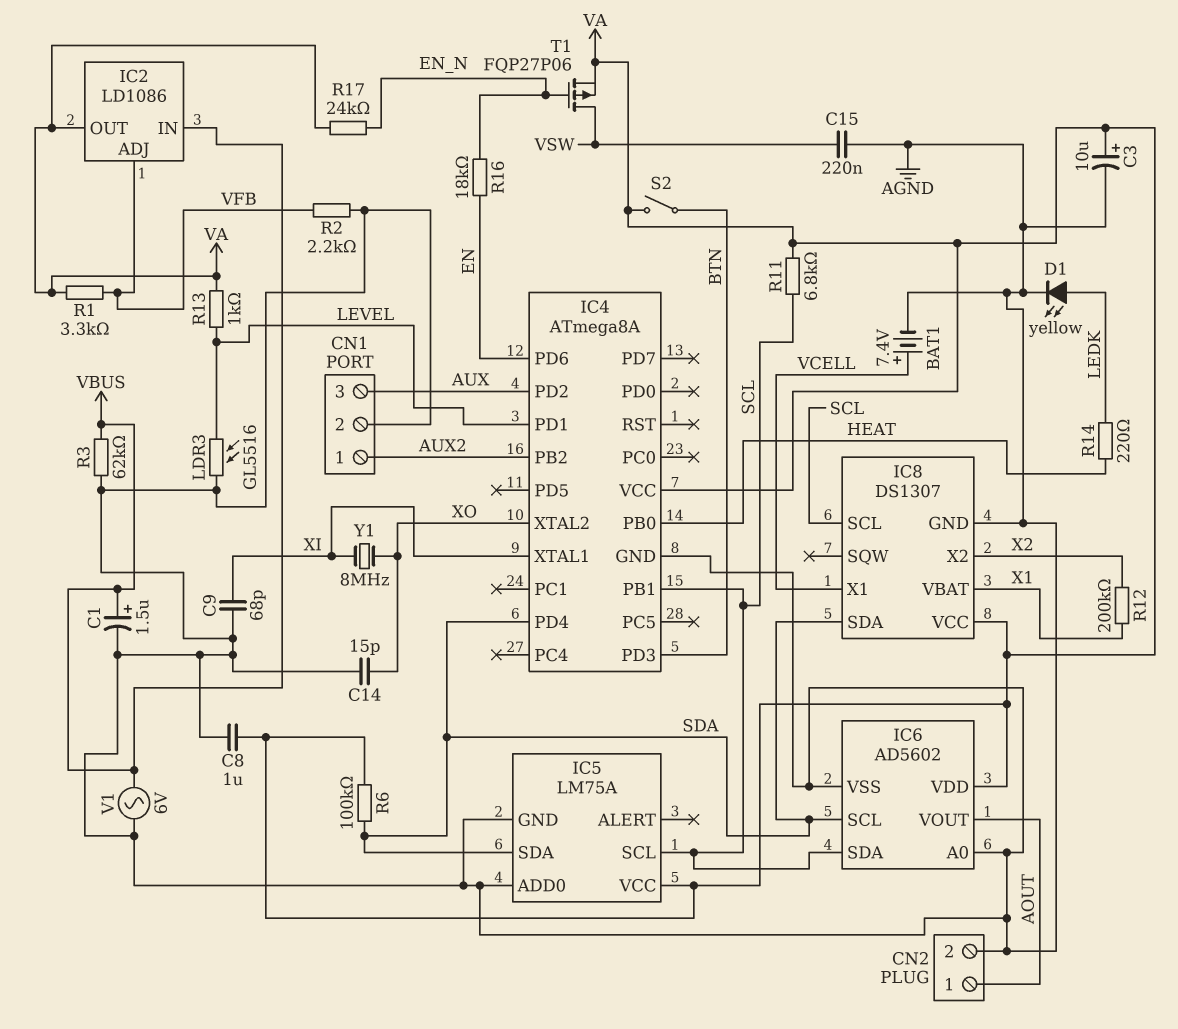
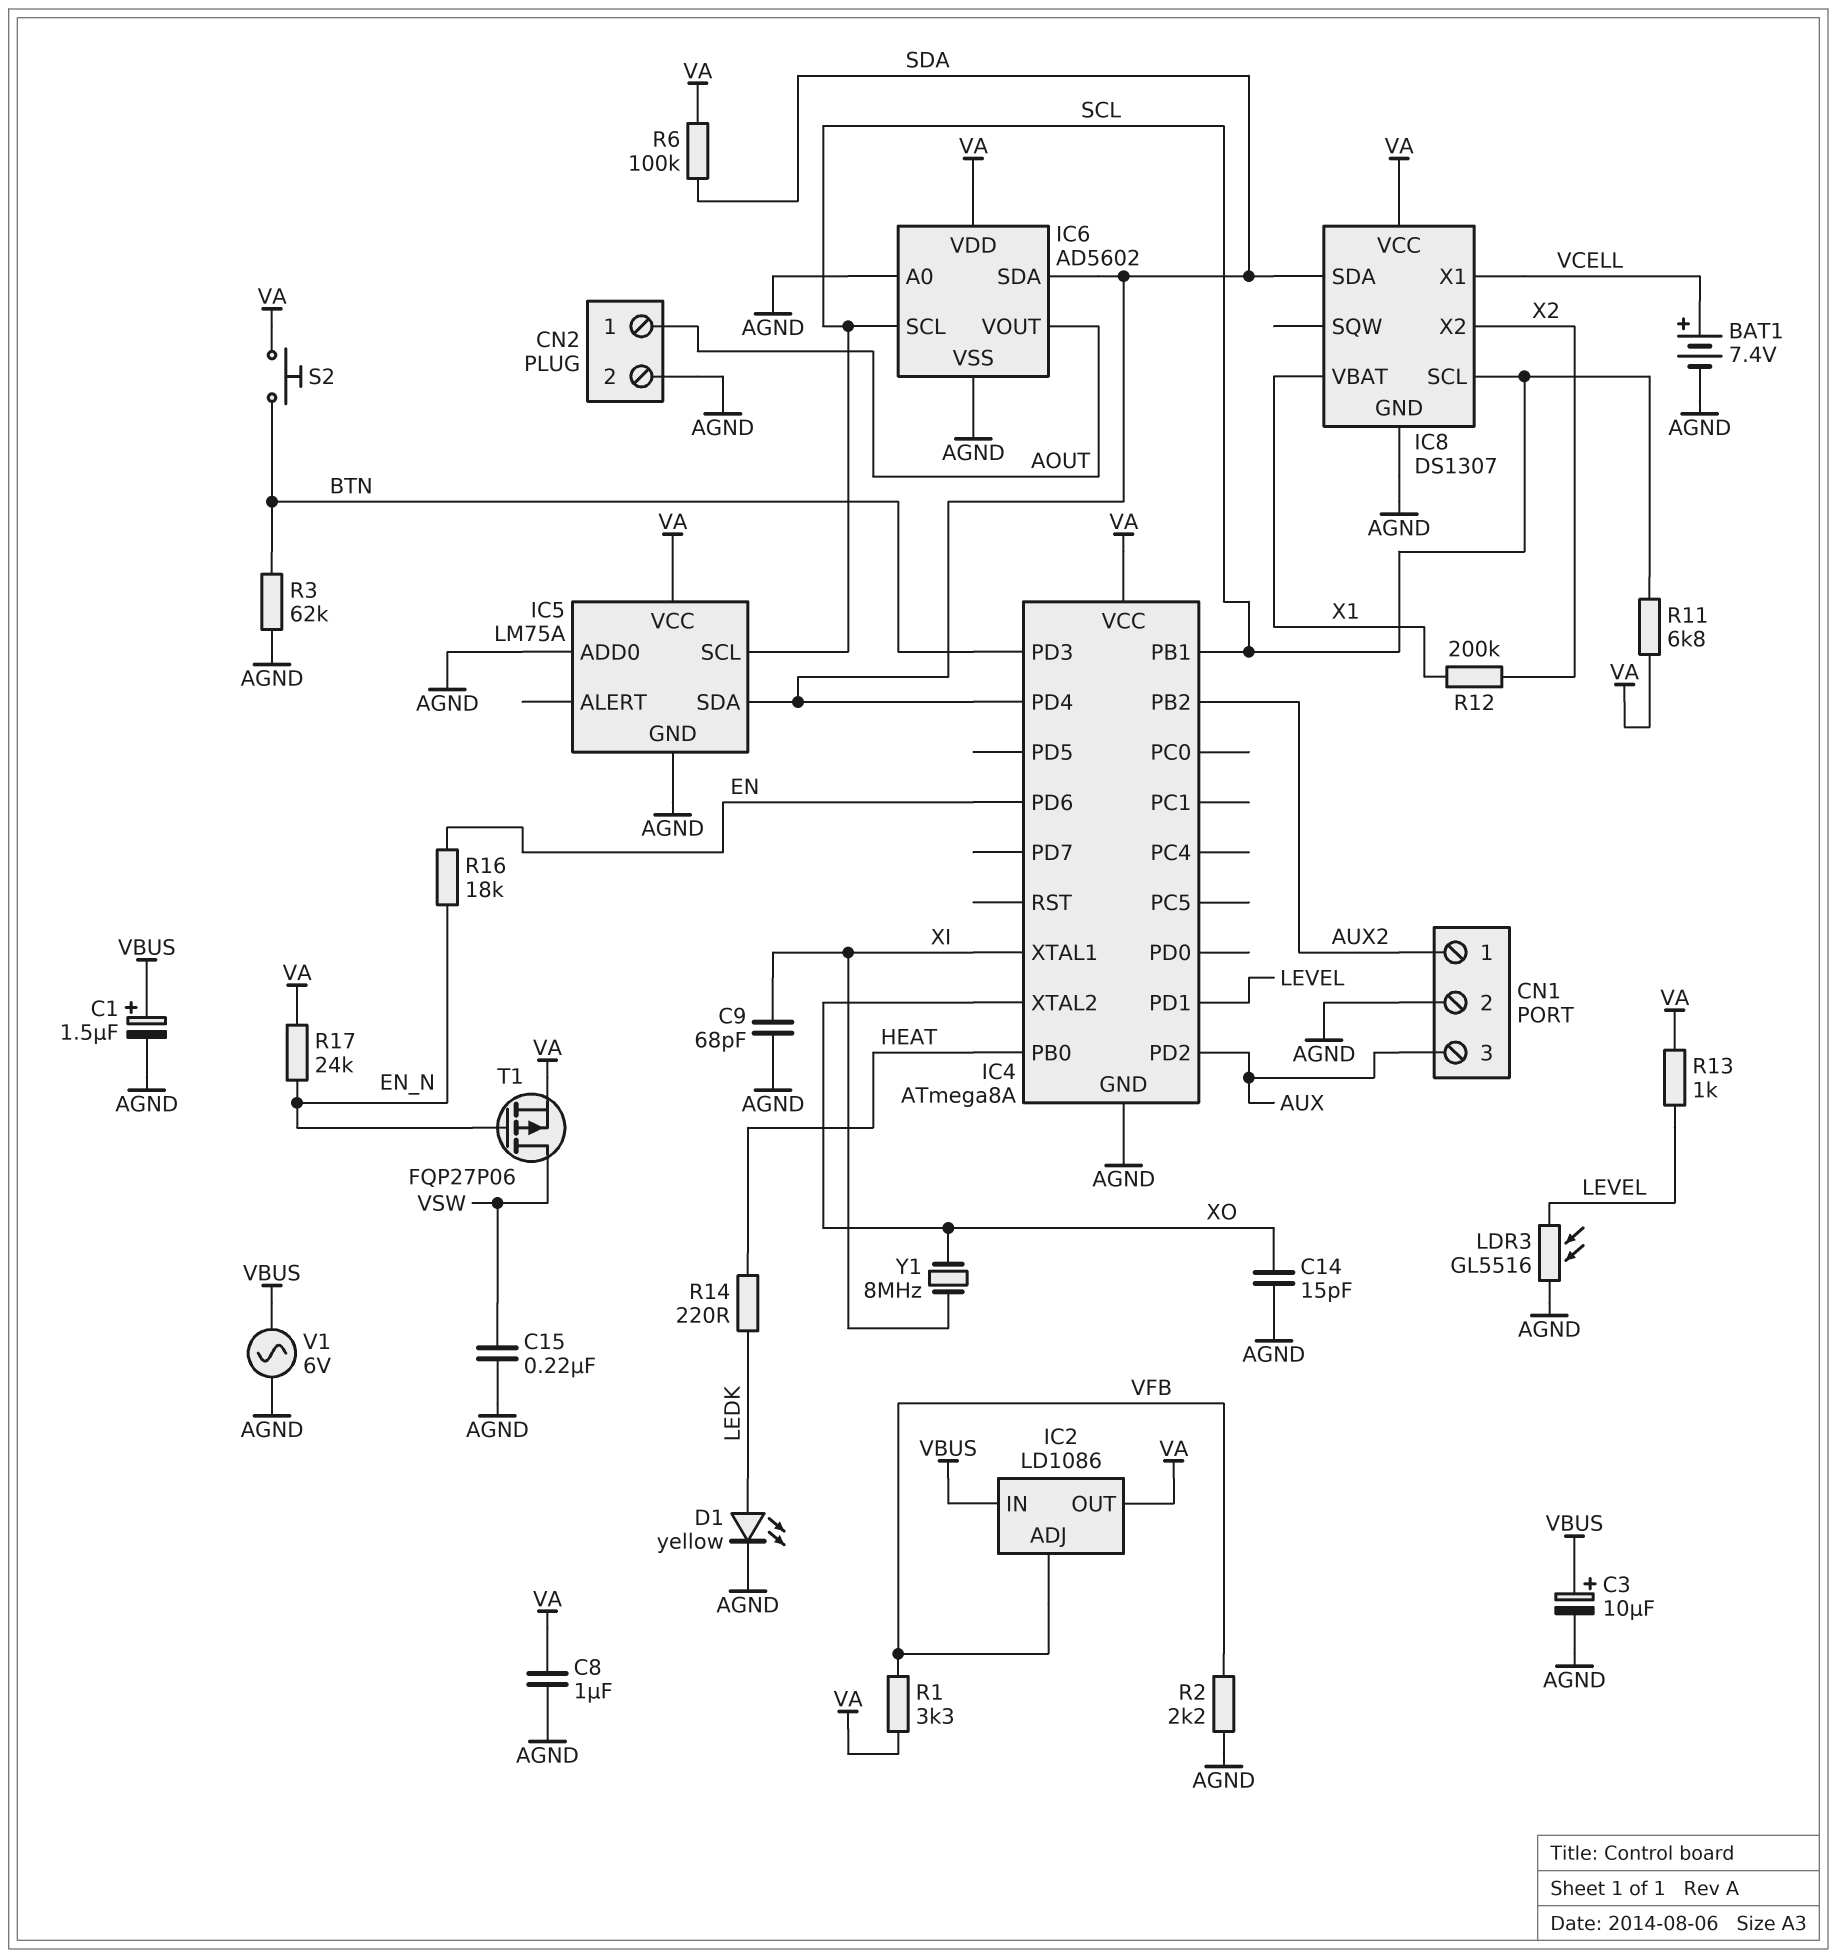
C3: 10uF (plus VA, minus AGND) -> 10uF (plus VBUS, minus AGND)
IC6 pin SCL: SDA -> SCL
IC6 pin SDA: SCL -> SDA
R3: 62k (AGND, VBUS) -> 62k (AGND, BTN)
S2: switch (BTN, VA) -> button (BTN, VA)

